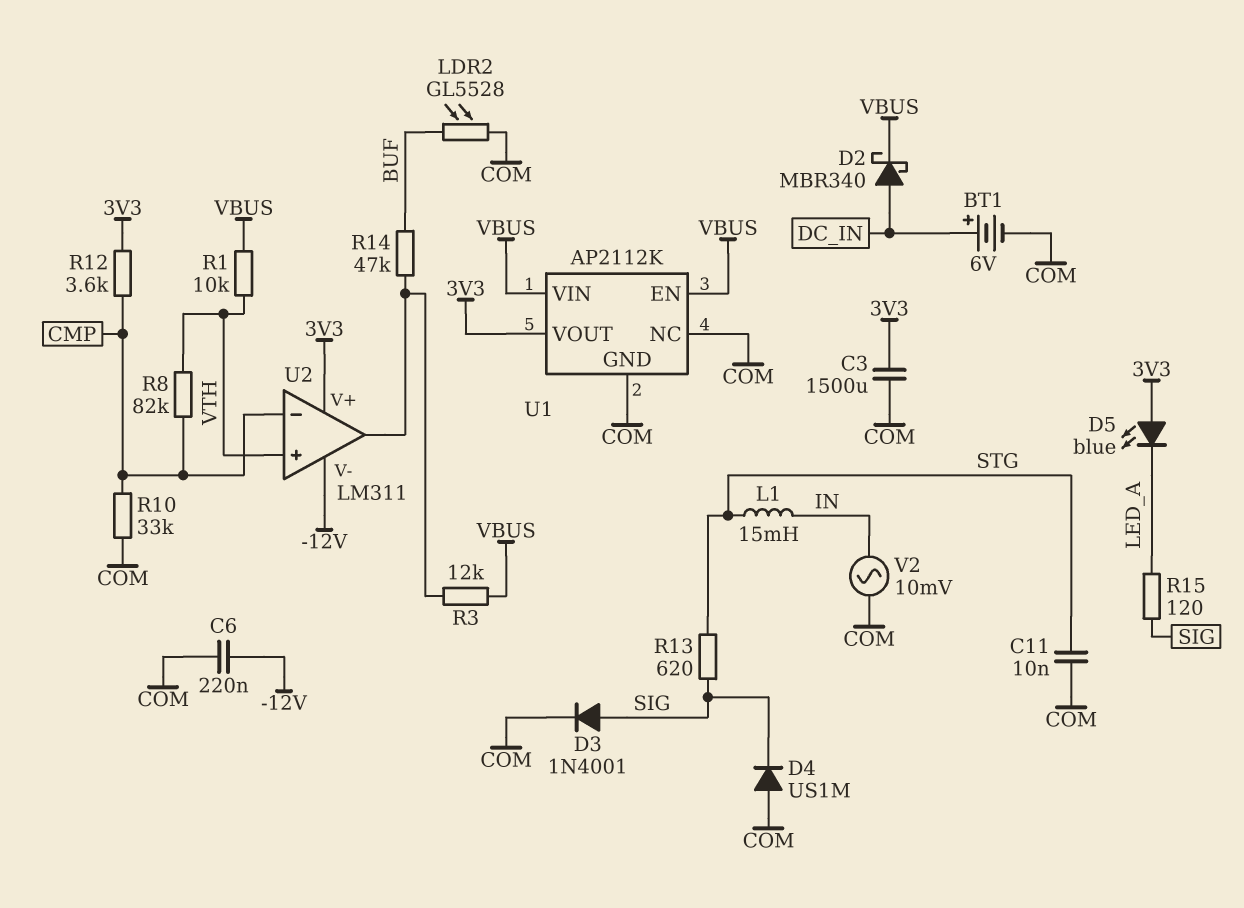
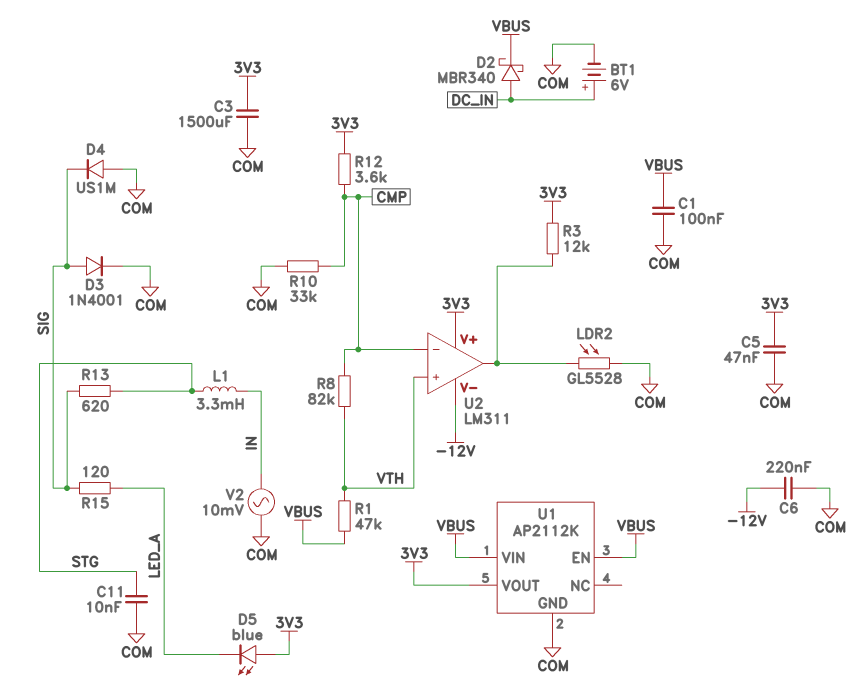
C1: none -> 100nF (COM, VBUS)
C5: none -> 47nF (3V3, COM)
L1: 15mH (IN, STG) -> 3.3mH (IN, STG)
LDR2: GL5528 (BUF, COM) -> GL5528 (COM, U2/out)
R1: 10k (VBUS, VTH) -> 47k (VBUS, VTH)
R3: 12k (U2/out, VBUS) -> 12k (3V3, U2/out)
R14: 47k (BUF, U2/out) -> none
U1 pin NC: COM -> none

